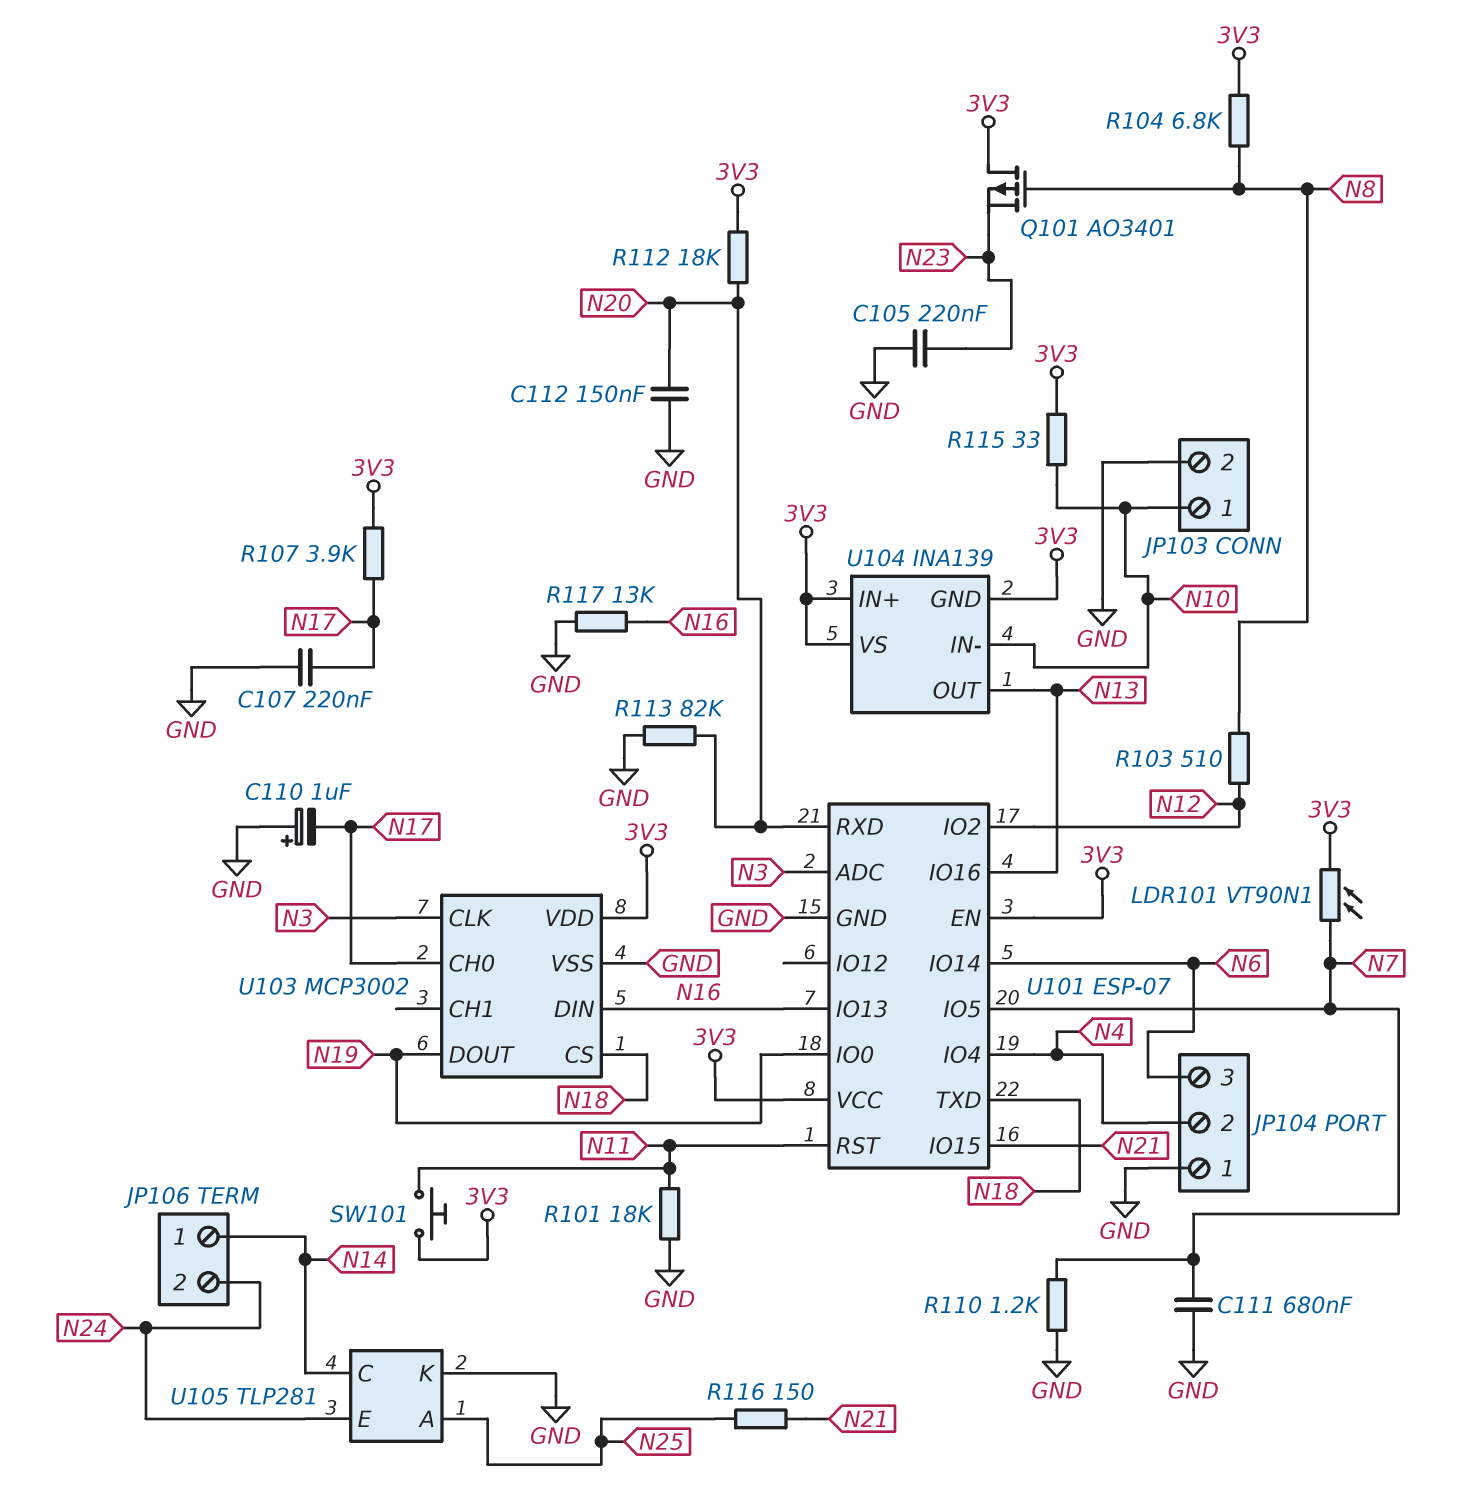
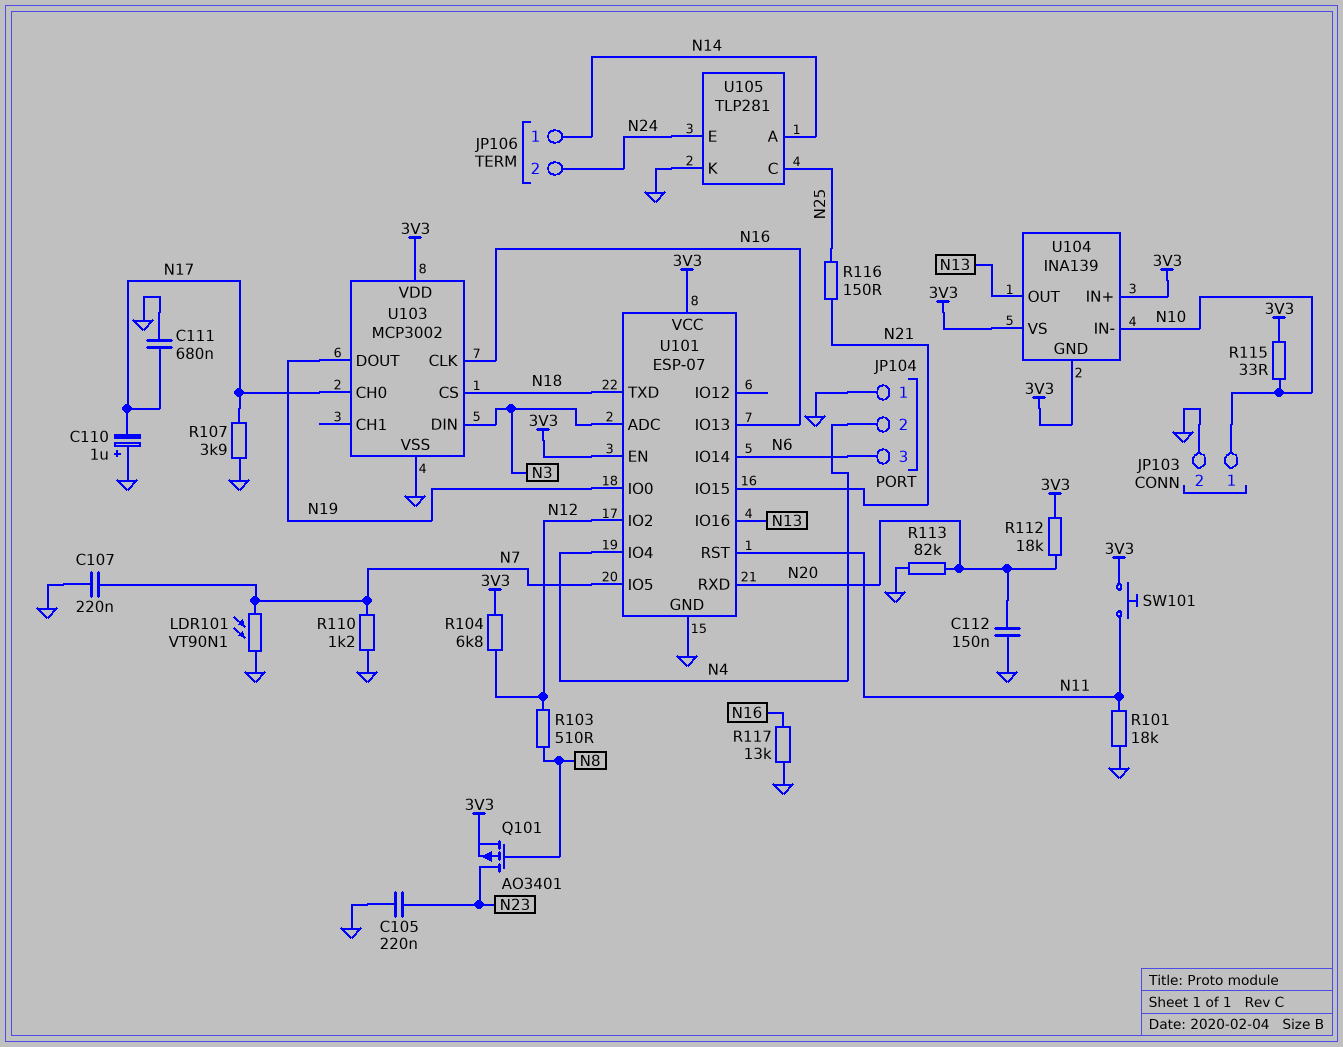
C107: 220nF (GND, N17) -> 220nF (GND, N7)
C111: 680nF (GND, N7) -> 680nF (GND, N17)
LDR101: VT90N1 (3V3, N7) -> VT90N1 (GND, N7)
Q101: PMOS AO3401 (G N8, D 3V3, S N23) -> PMOS AO3401 (G N8, D N23, S 3V3)
R104: 6.8k (3V3, N8) -> 6.8k (3V3, N12)
R107: 3.9k (3V3, N17) -> 3.9k (GND, N17)
U103 pin CLK: N3 -> N16
U103 pin DIN: N16 -> N3
U105 pin A: N25 -> N14
U105 pin C: N14 -> N25

